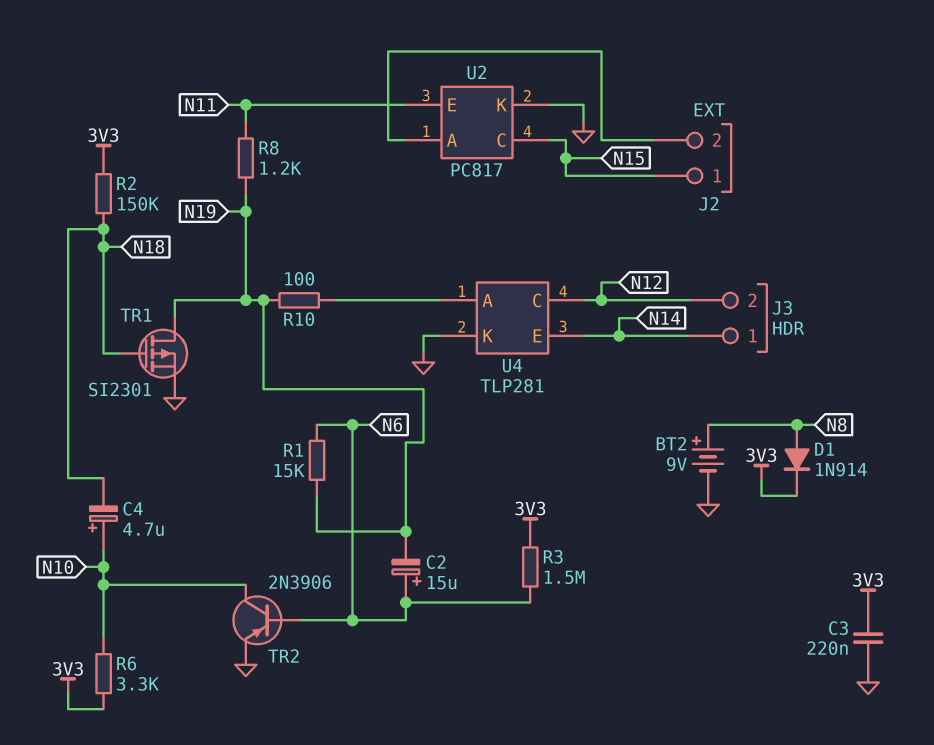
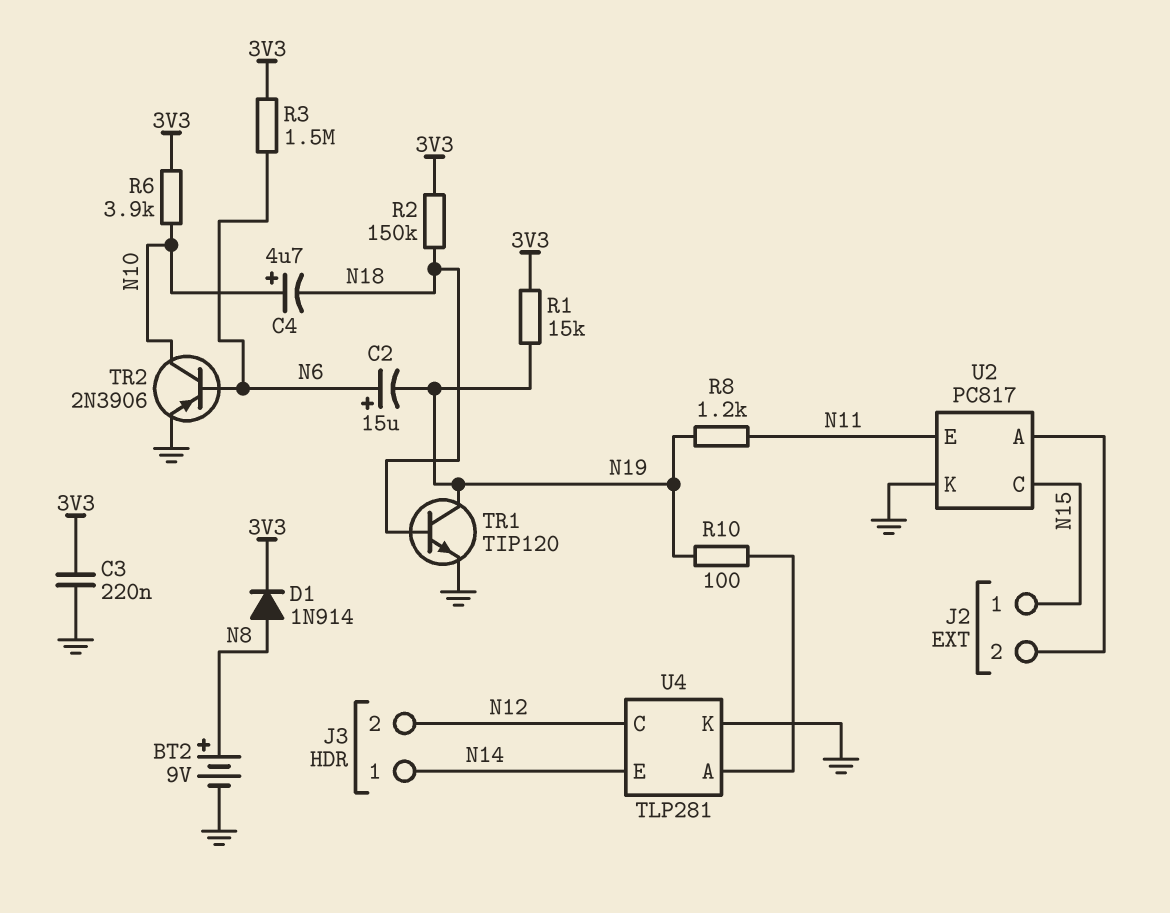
R1: 15k (N6, N19) -> 15k (3V3, N19)
R6: 3.3k (3V3, N10) -> 3.9k (3V3, N10)
TR1: PMOS SI2301 (G N18, D N19, S GND) -> NPN TIP120 (B N18, C N19, E GND)

